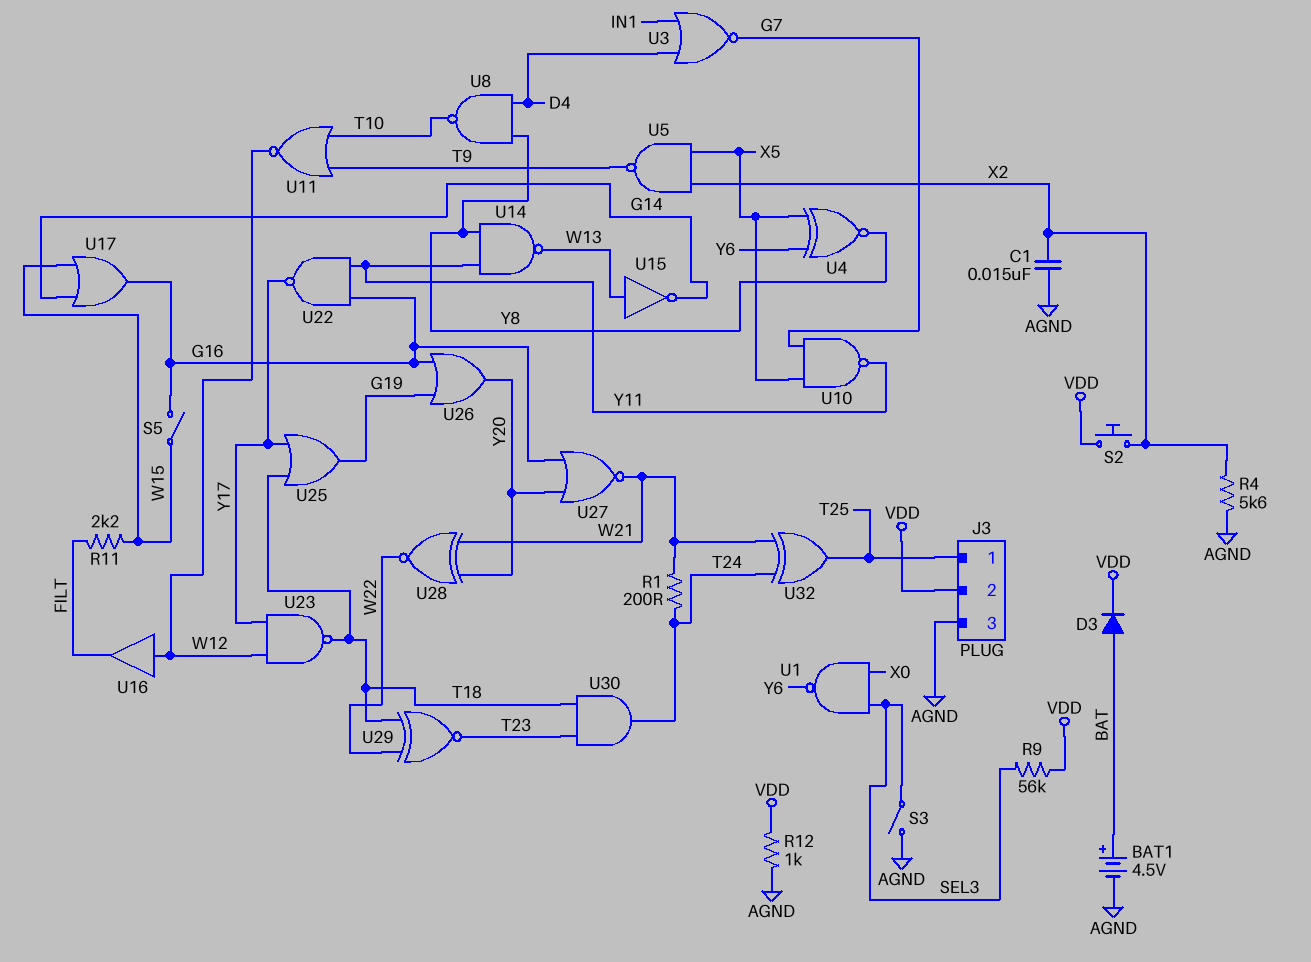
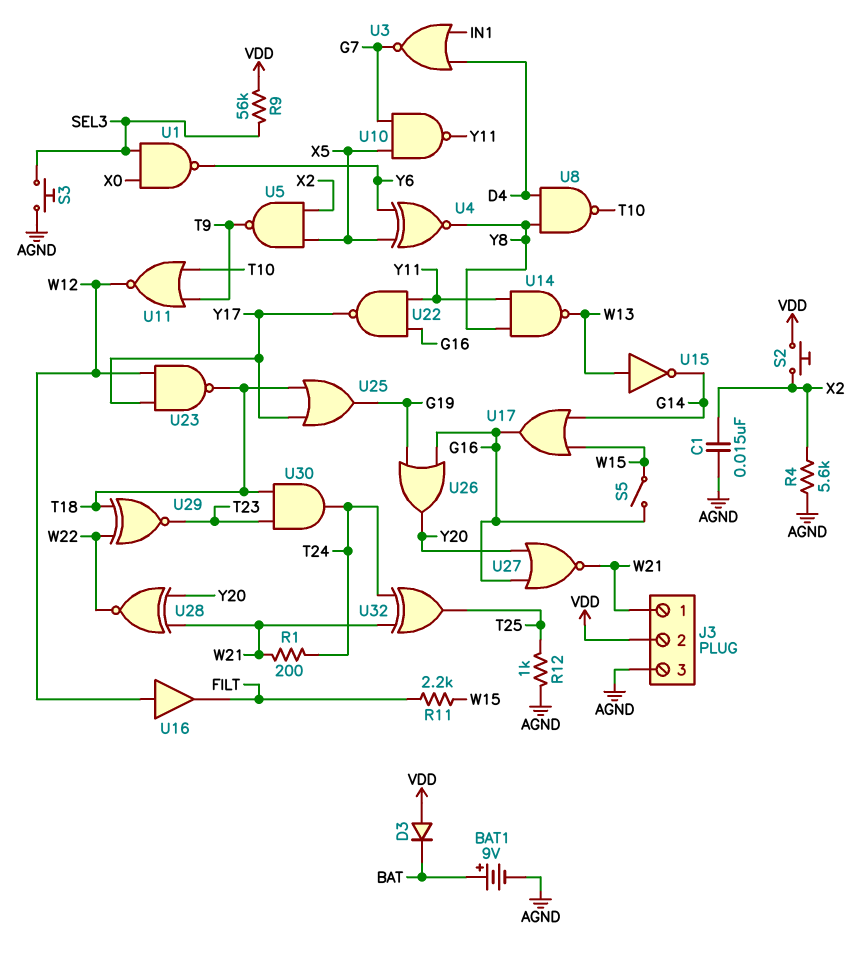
BAT1: 4.5V (plus BAT, minus AGND) -> 9V (plus BAT, minus AGND)
D3: diode (A BAT, K VDD) -> diode (A VDD, K BAT)
J3 pin 1: T25 -> W21
R12: 1k (AGND, VDD) -> 1k (AGND, T25)
S3: switch (AGND, SEL3) -> button (AGND, SEL3)

